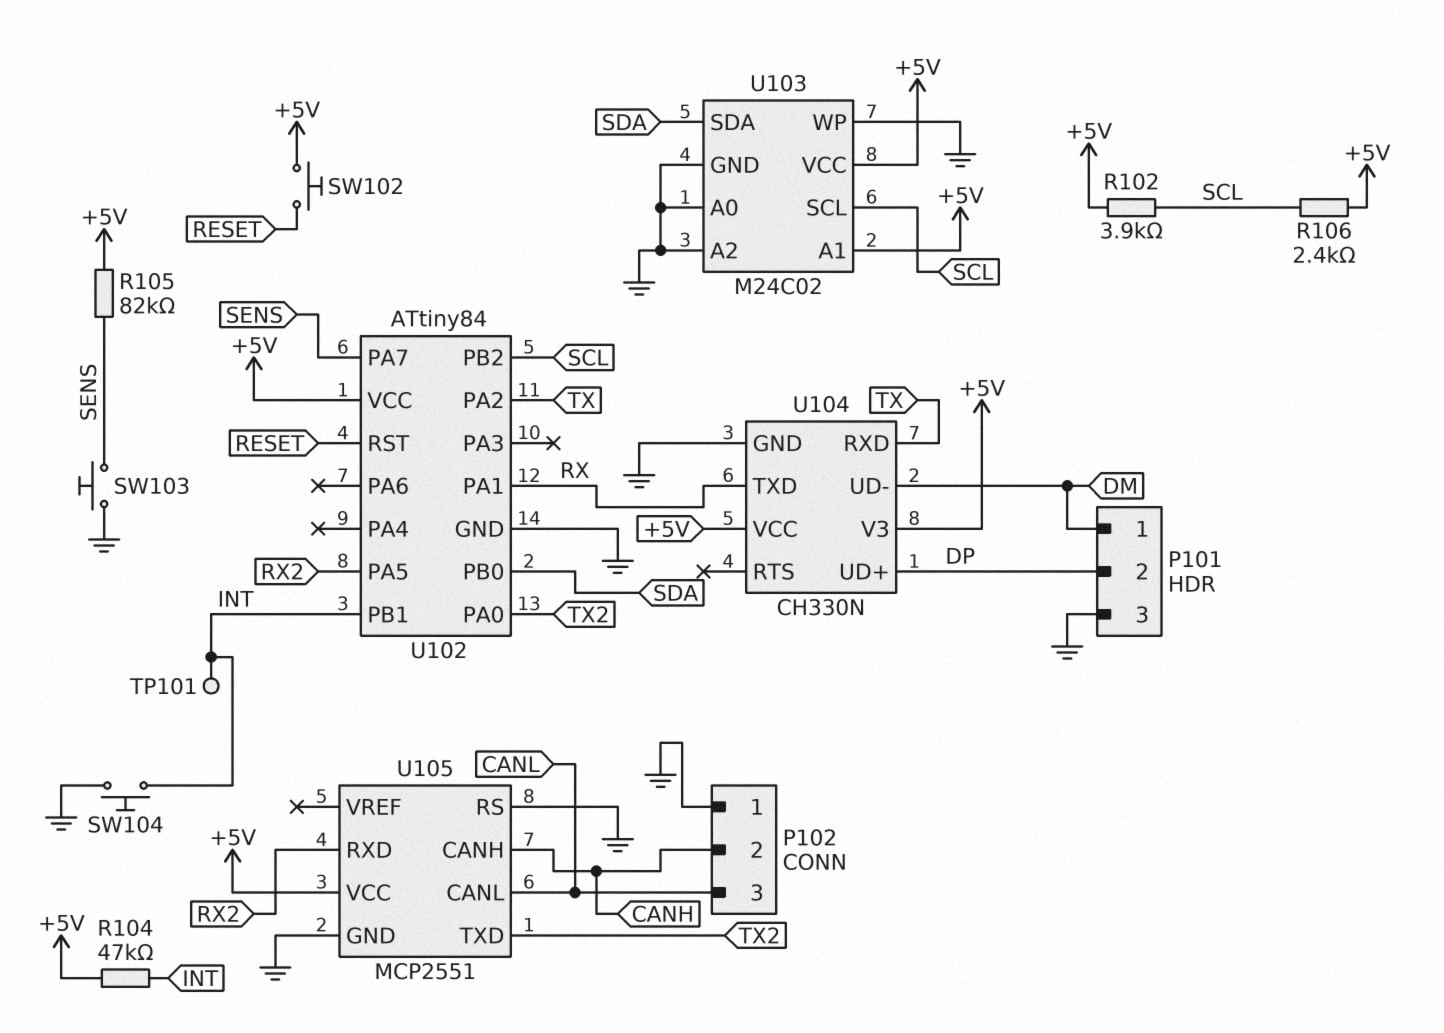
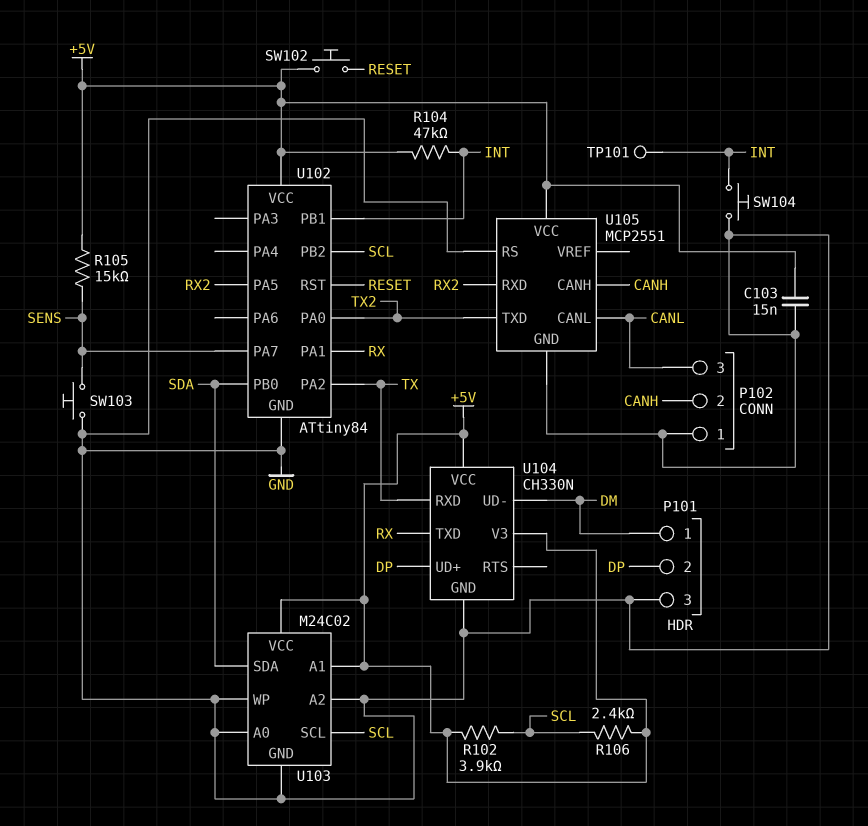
C103: none -> 15nF (+5V, GND)
R105: 82k (+5V, SENS) -> 15k (+5V, SENS)

